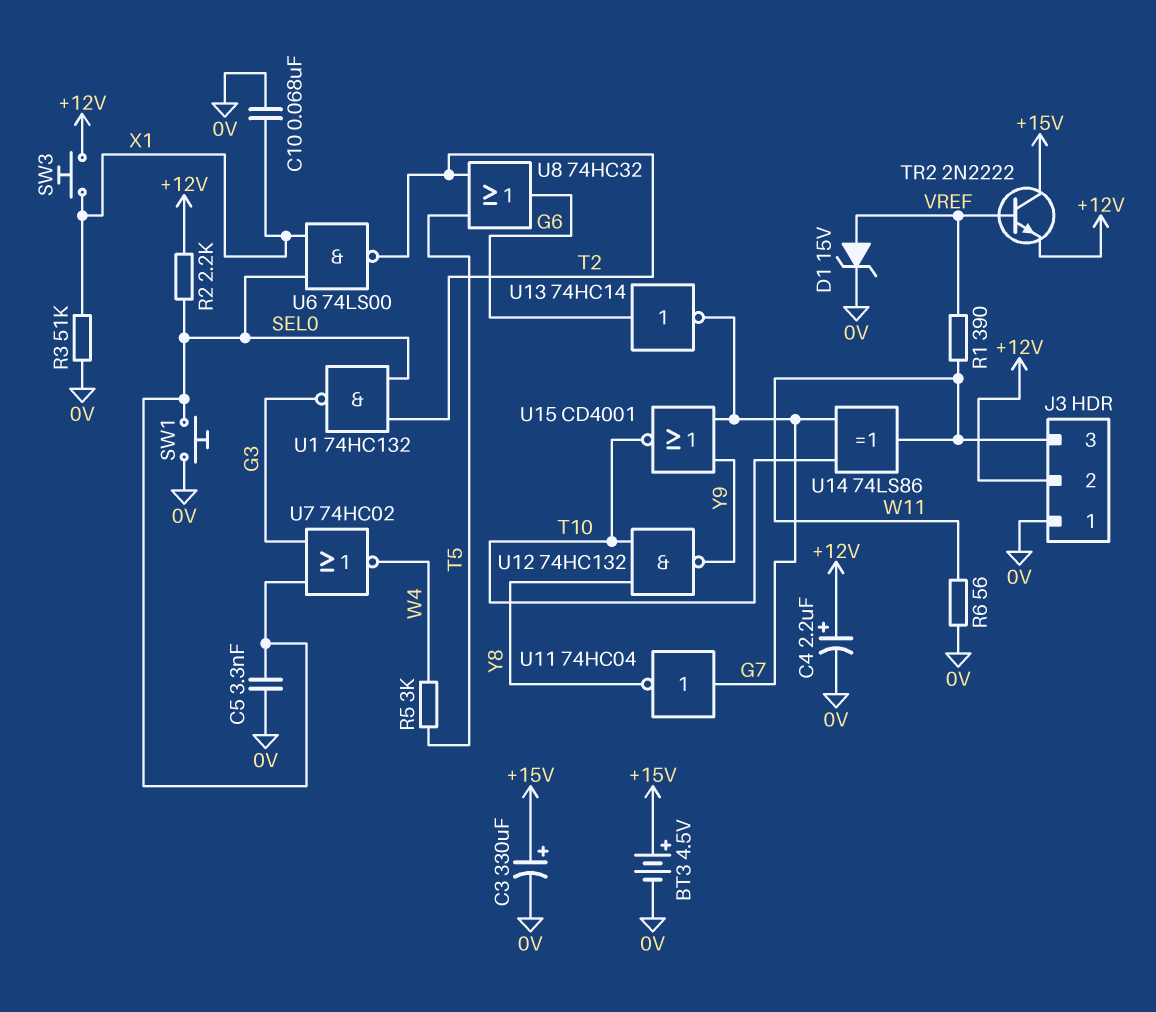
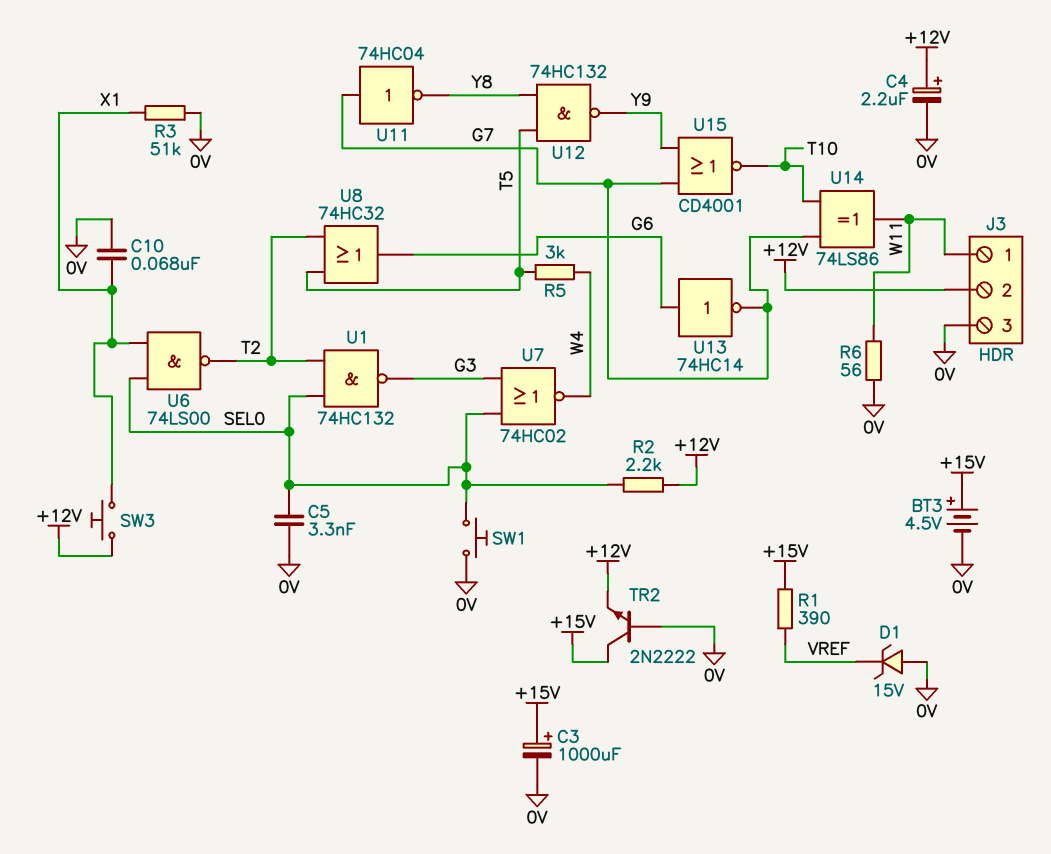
C3: 330uF (plus +15V, minus 0V) -> 1000uF (plus +15V, minus 0V)
D1: zener 15V (A VREF, K 0V) -> zener 15V (A 0V, K VREF)
J3 pin 1: 0V -> W11
J3 pin 3: W11 -> 0V
R1: 390 (VREF, W11) -> 390 (+15V, VREF)
TR2: NPN 2N2222 (B VREF, C +15V, E +12V) -> NPN 2N2222 (B 0V, C +15V, E +12V)
U12: NAND 74HC132 (in T10, in Y8, out Y9) -> NAND 74HC132 (in T5, in Y8, out Y9)

